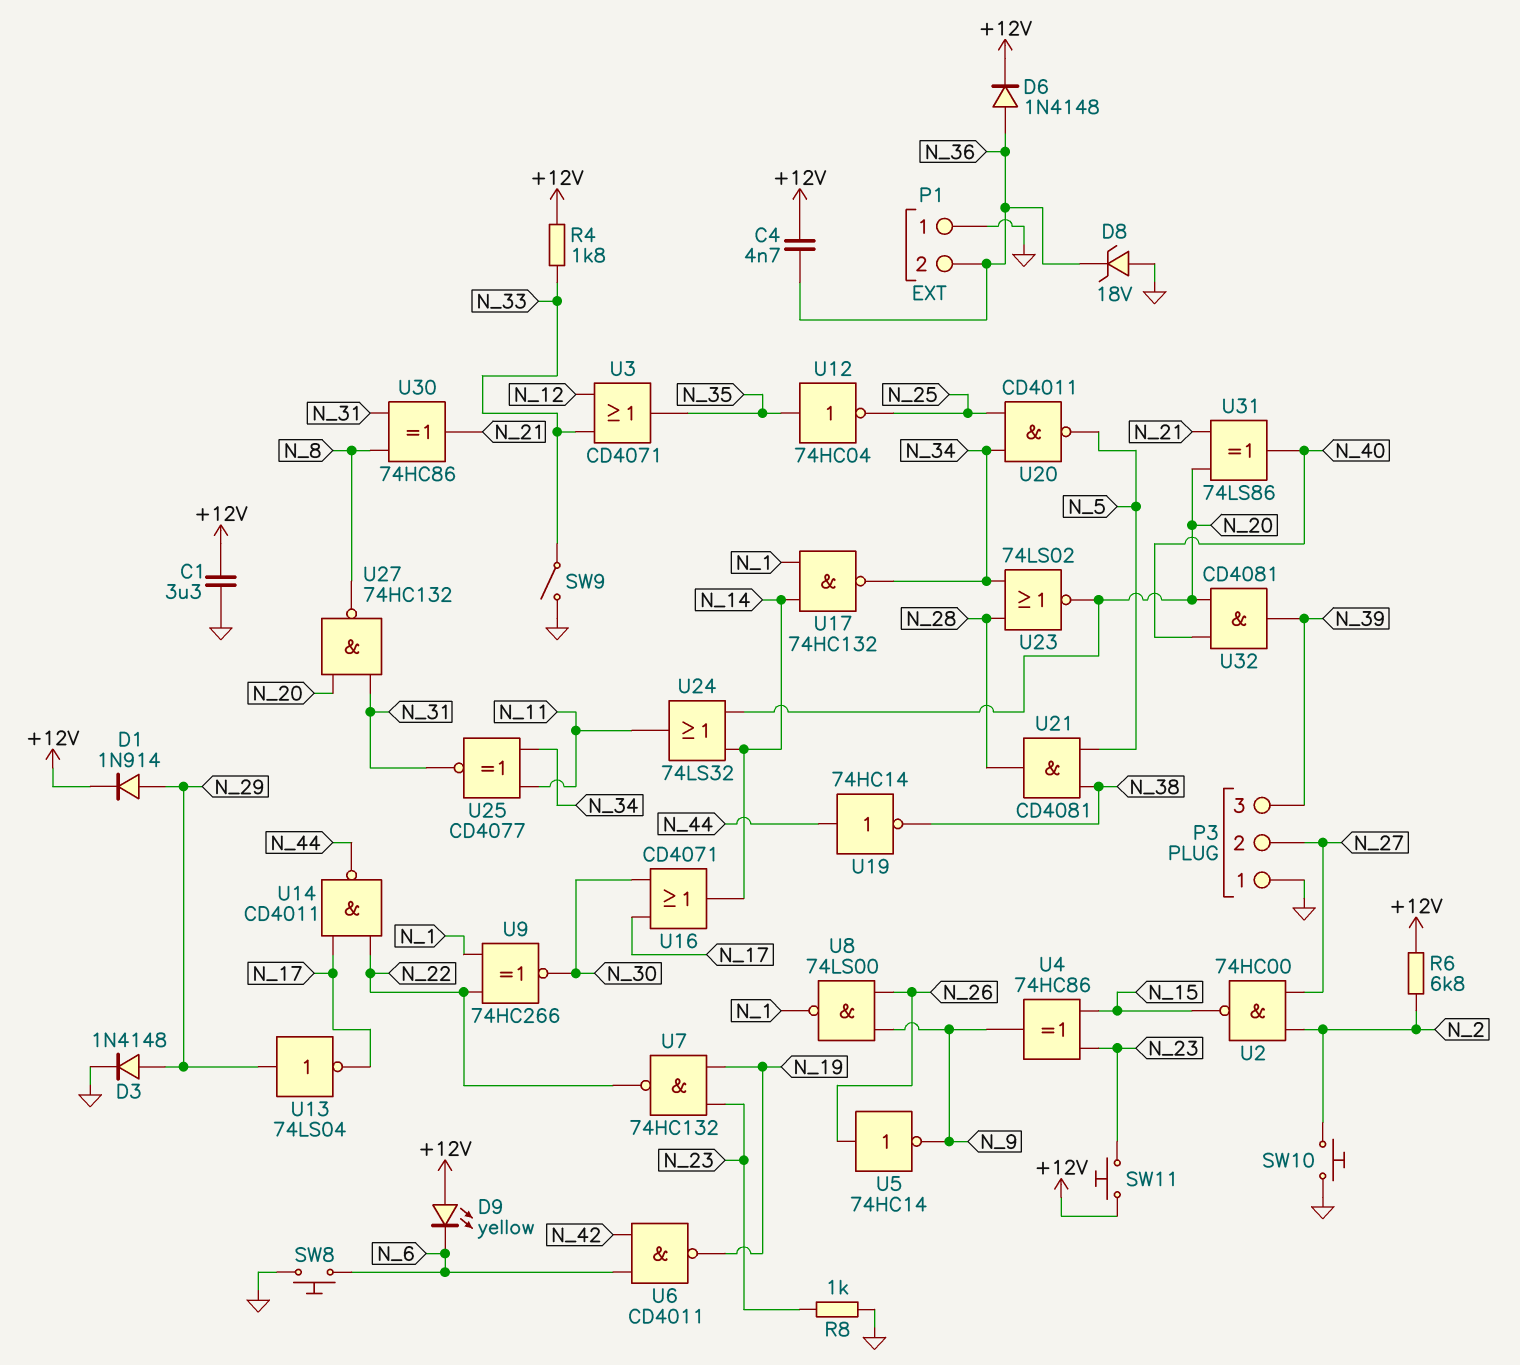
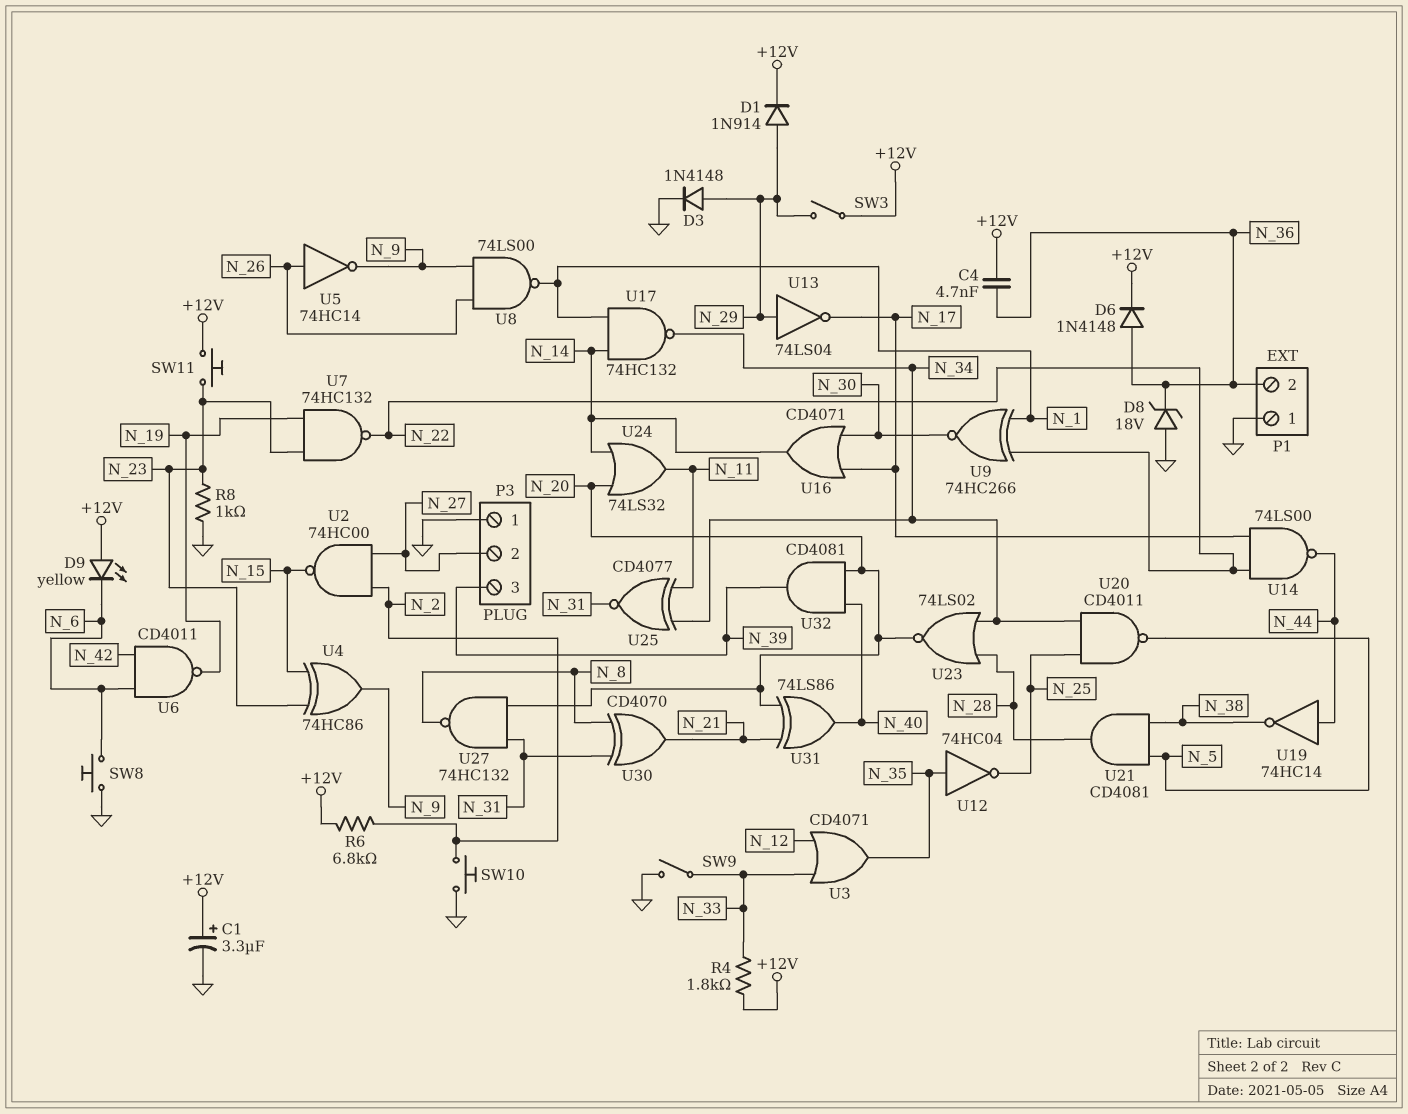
C1: 3.3uF (+12V, GND) -> 3.3uF (plus +12V, minus GND)
SW3: none -> switch (+12V, N_29)
U14: NAND CD4011 (in N_17, in N_22, out N_44) -> NAND 74LS00 (in N_17, in N_22, out N_44)
U30: XOR 74HC86 (in N_8, in N_31, out N_21) -> XOR CD4070 (in N_8, in N_31, out N_21)

